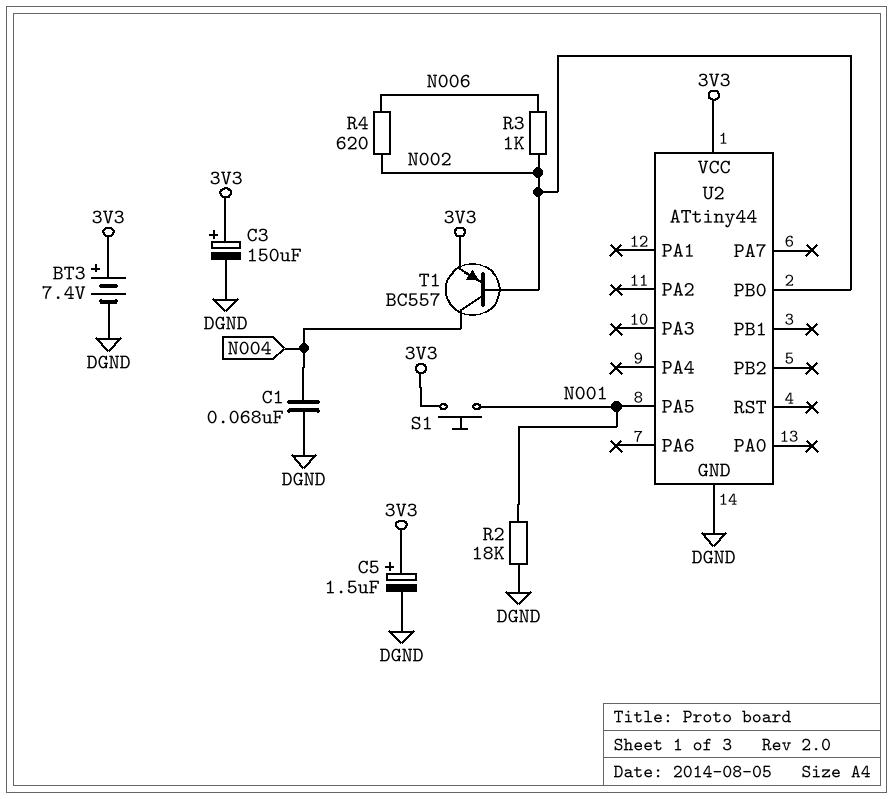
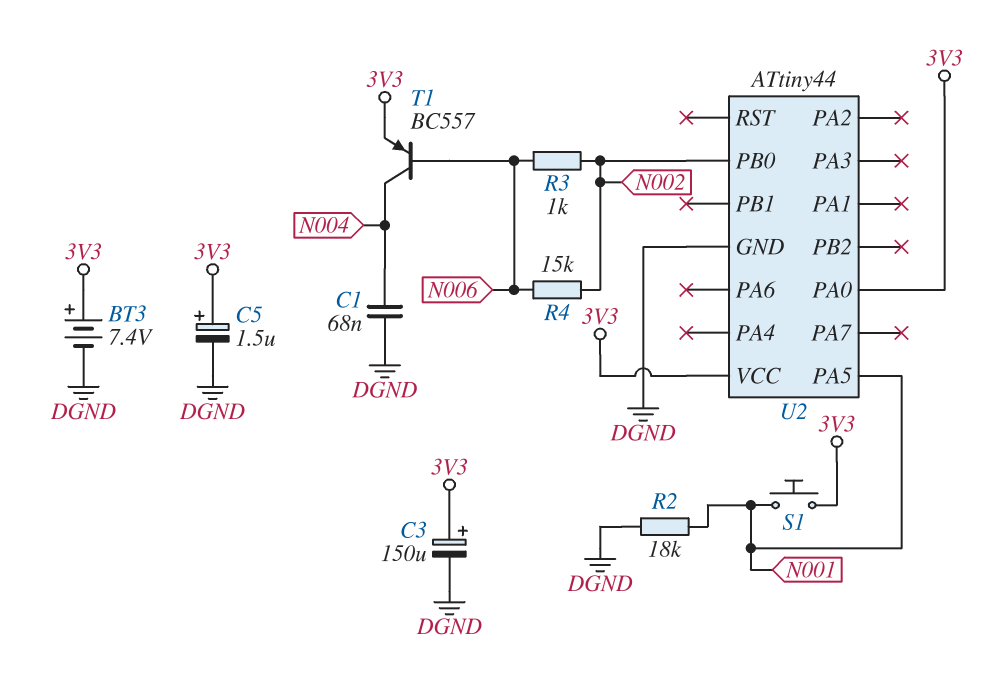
R4: 620 (N002, N006) -> 15k (N002, N006)
T1: PNP BC557 (B N002, C N004, E 3V3) -> PNP BC557 (B N006, C N004, E 3V3)
U2 pin PA0: none -> 3V3

